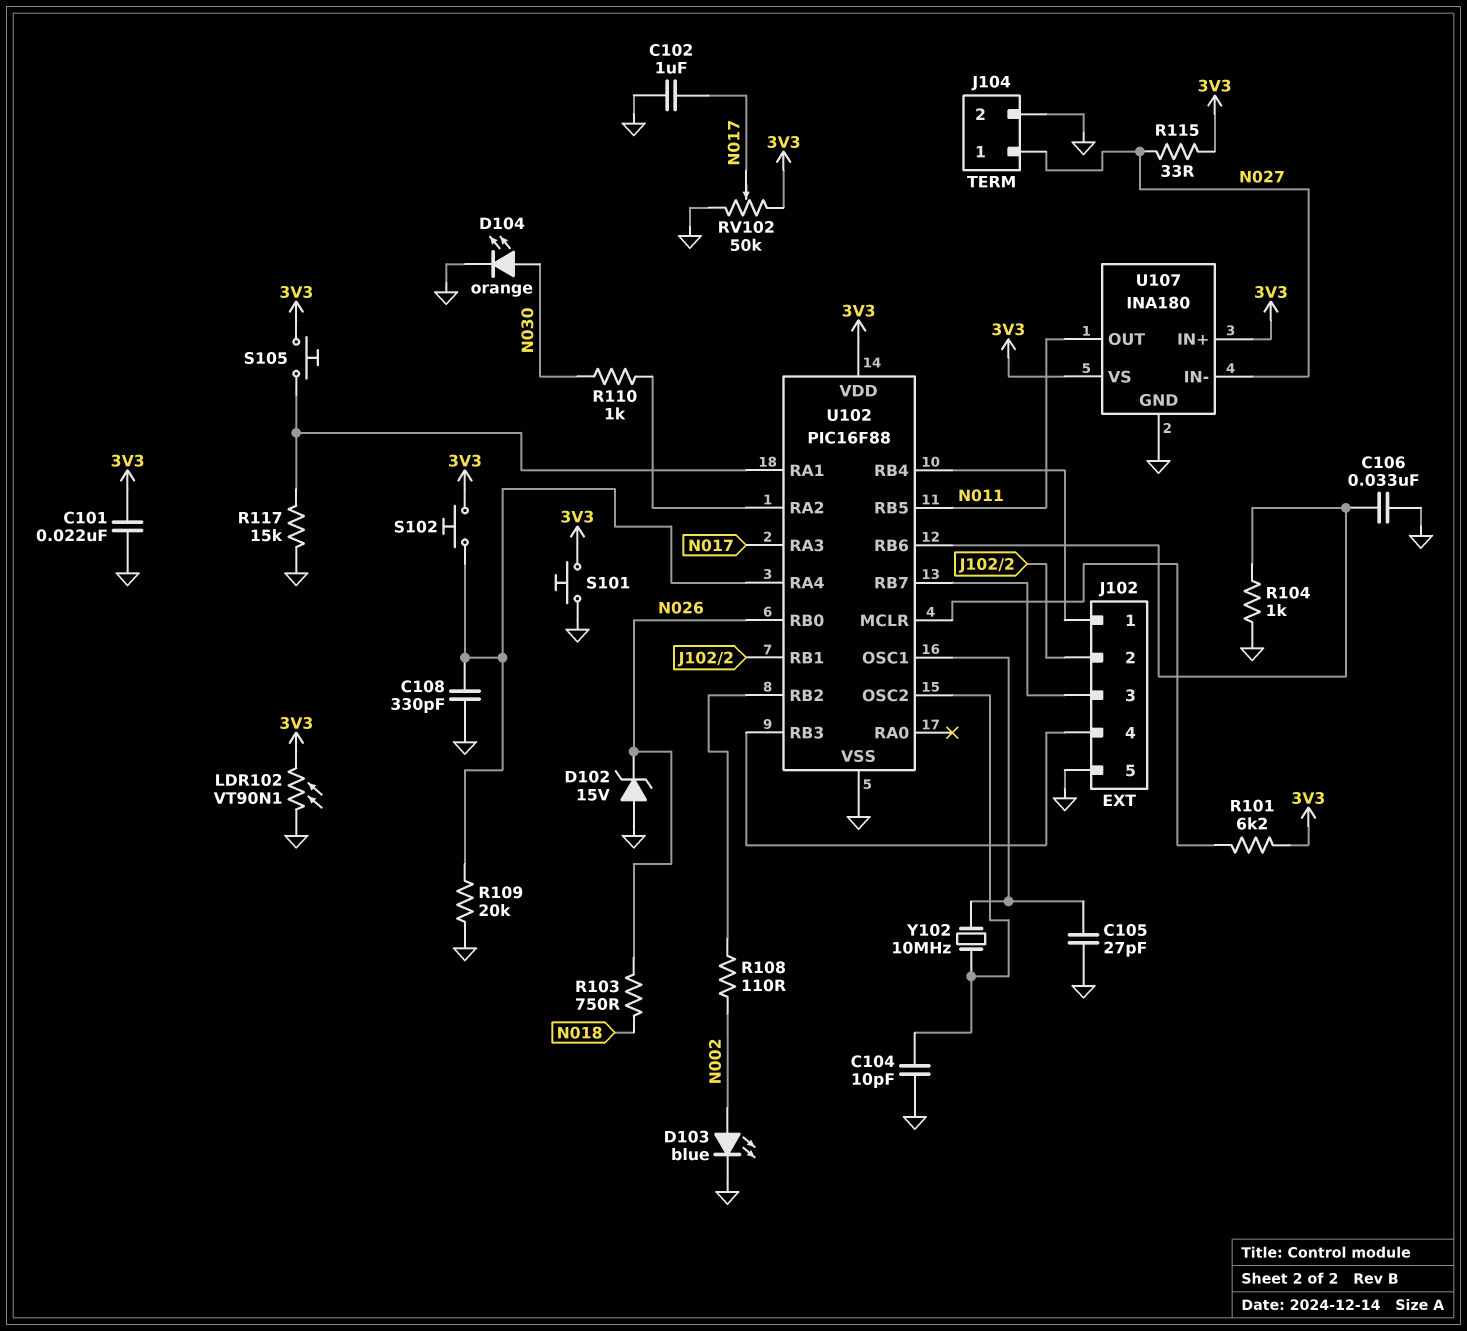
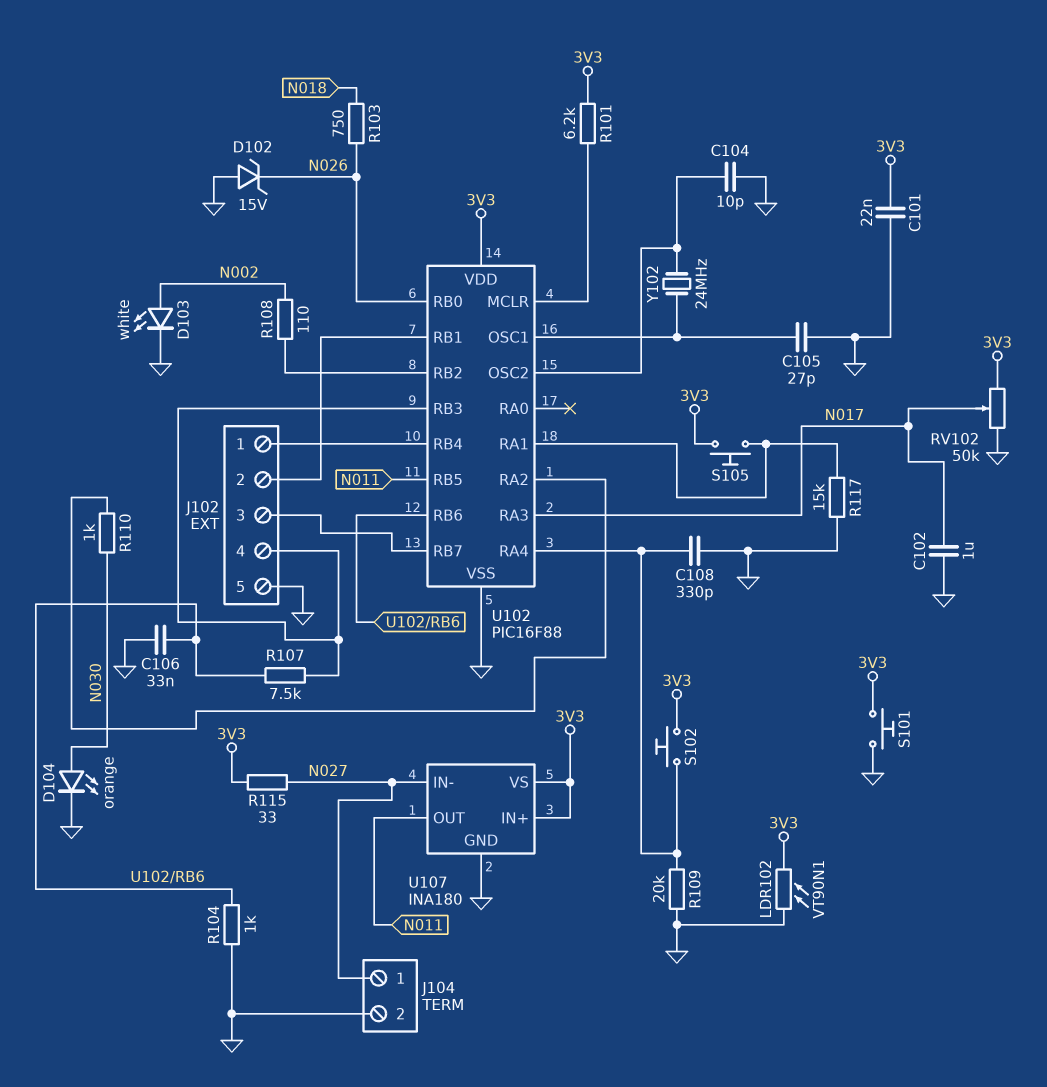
D103: LED blue (A N002, K GND) -> LED white (A N002, K GND)
R107: none -> 7.5k (J102/4, U102/RB6)
Y102: 10MHz (U102/OSC1, U102/OSC2) -> 24MHz (U102/OSC1, U102/OSC2)

